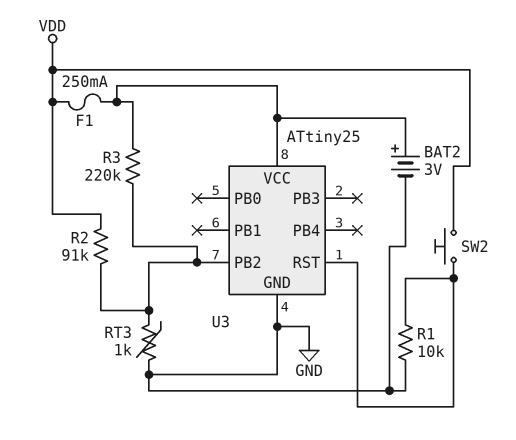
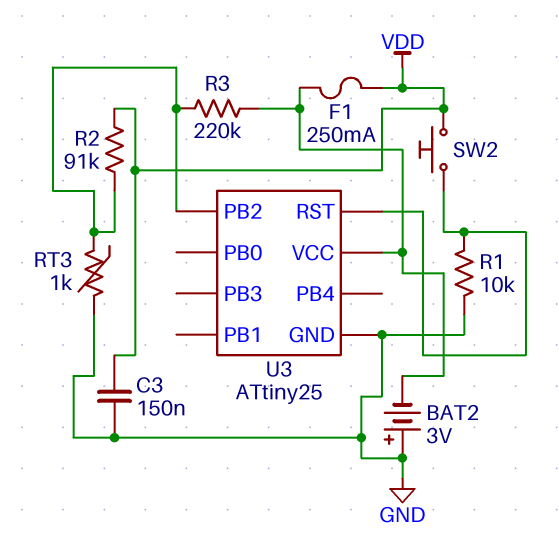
BAT2: 3V (plus U3/VCC, minus GND) -> 3V (plus GND, minus U3/VCC)
C3: none -> 150nF (GND, VDD)

